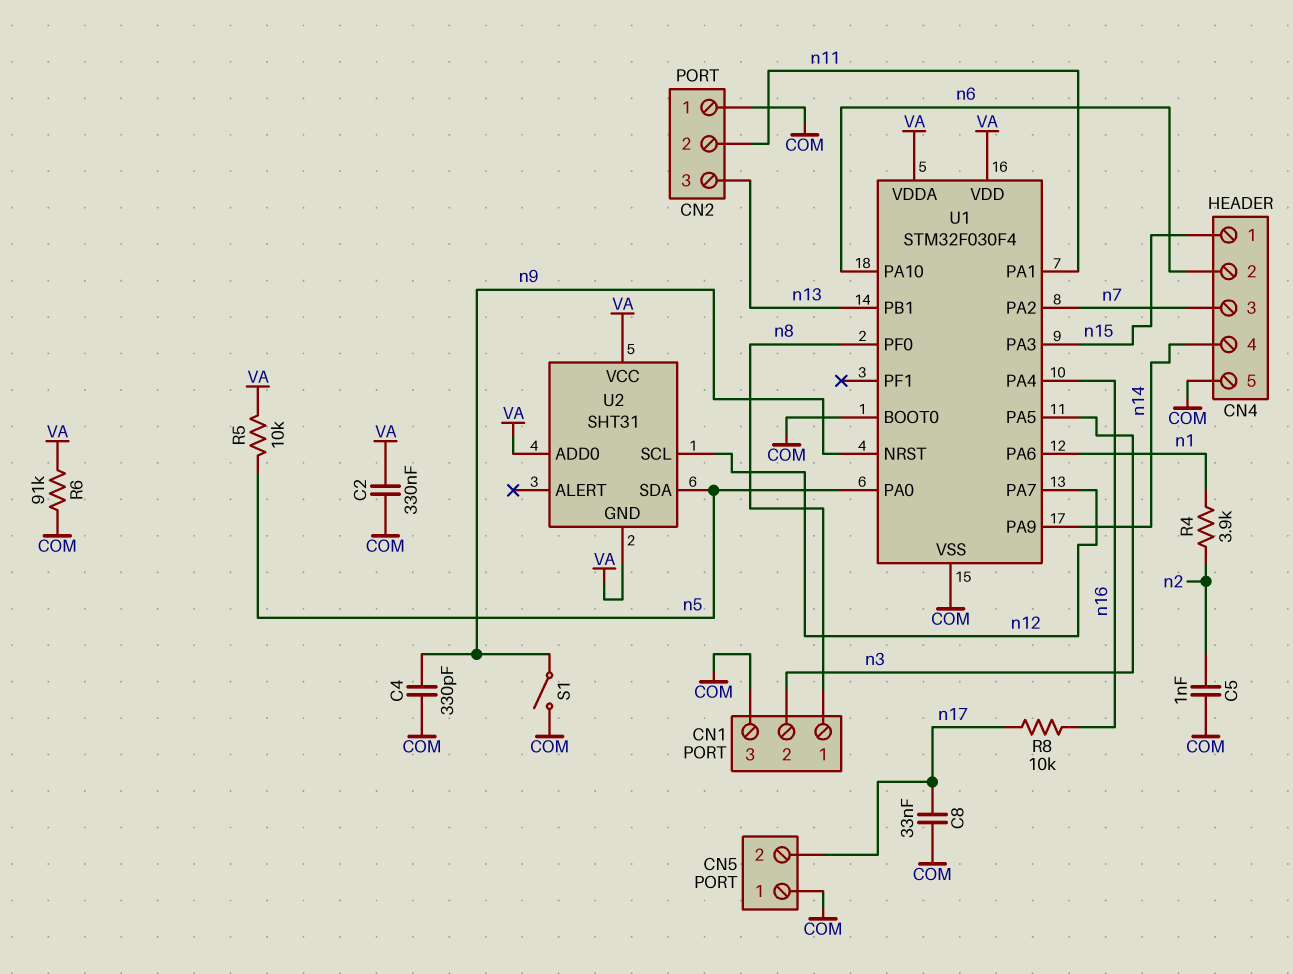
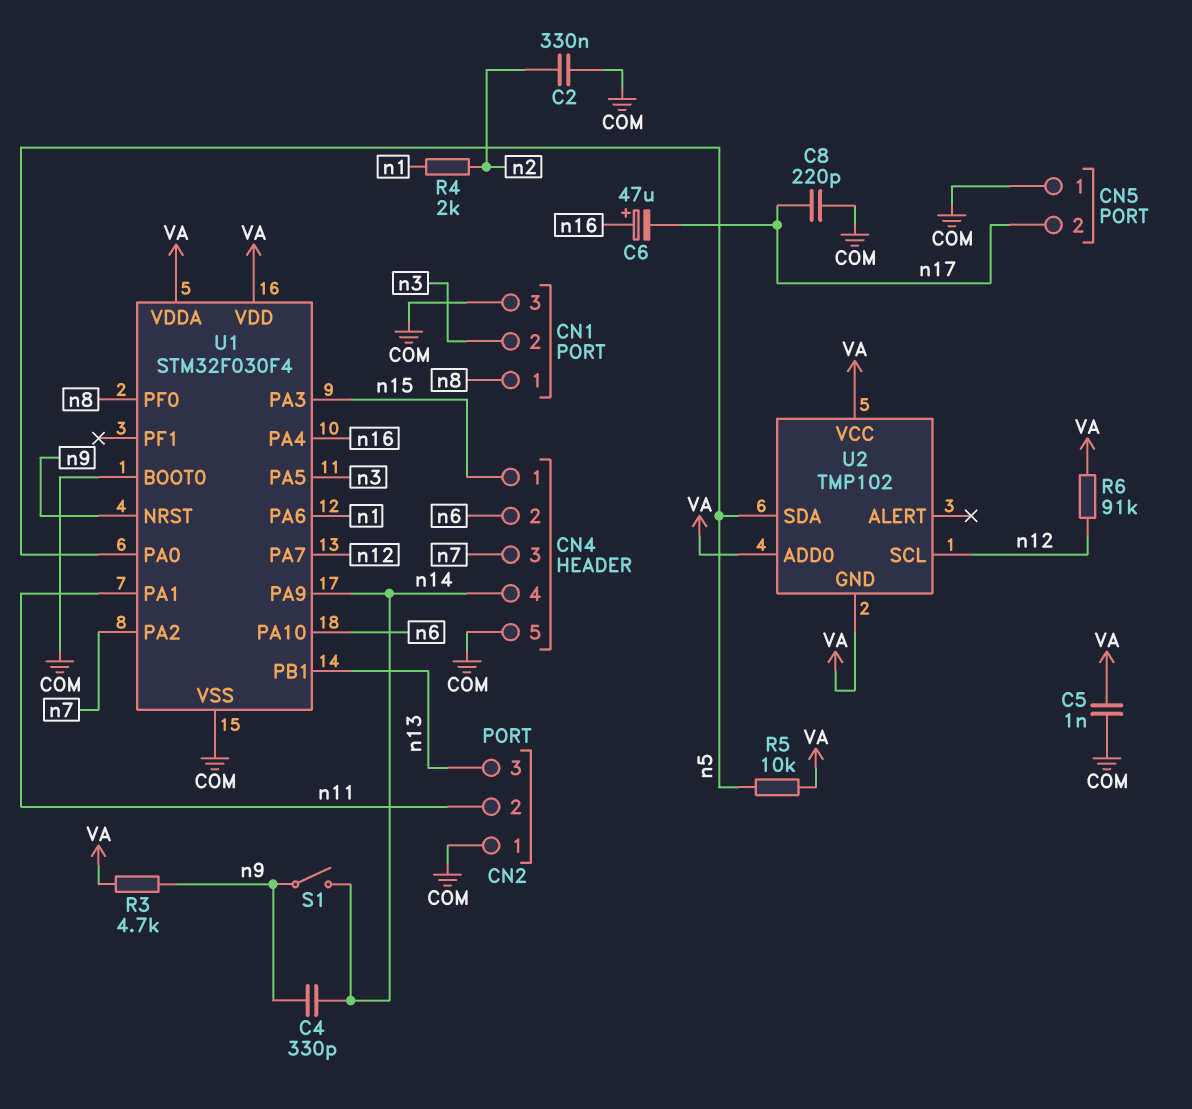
C2: 330nF (COM, VA) -> 330nF (COM, n2)
C4: 330pF (COM, n9) -> 330pF (n9, n14)
C5: 1nF (COM, n2) -> 1nF (COM, VA)
C6: none -> 47uF (plus n16, minus n17)
C8: 33nF (COM, n17) -> 220pF (COM, n17)
R3: none -> 4.7k (VA, n9)
R4: 3.9k (n1, n2) -> 2k (n1, n2)
R6: 91k (COM, VA) -> 91k (VA, n12)
R8: 10k (n16, n17) -> none
S1: switch (COM, n9) -> switch (n9, n14)
U2: SHT31 -> TMP102

